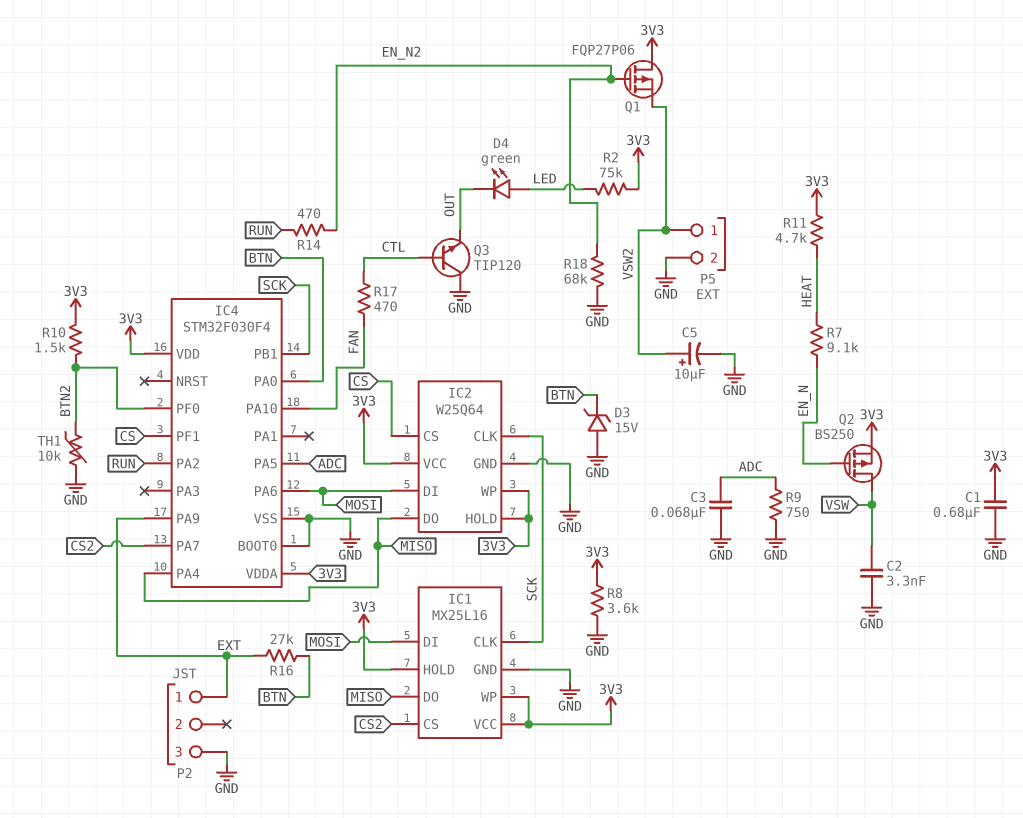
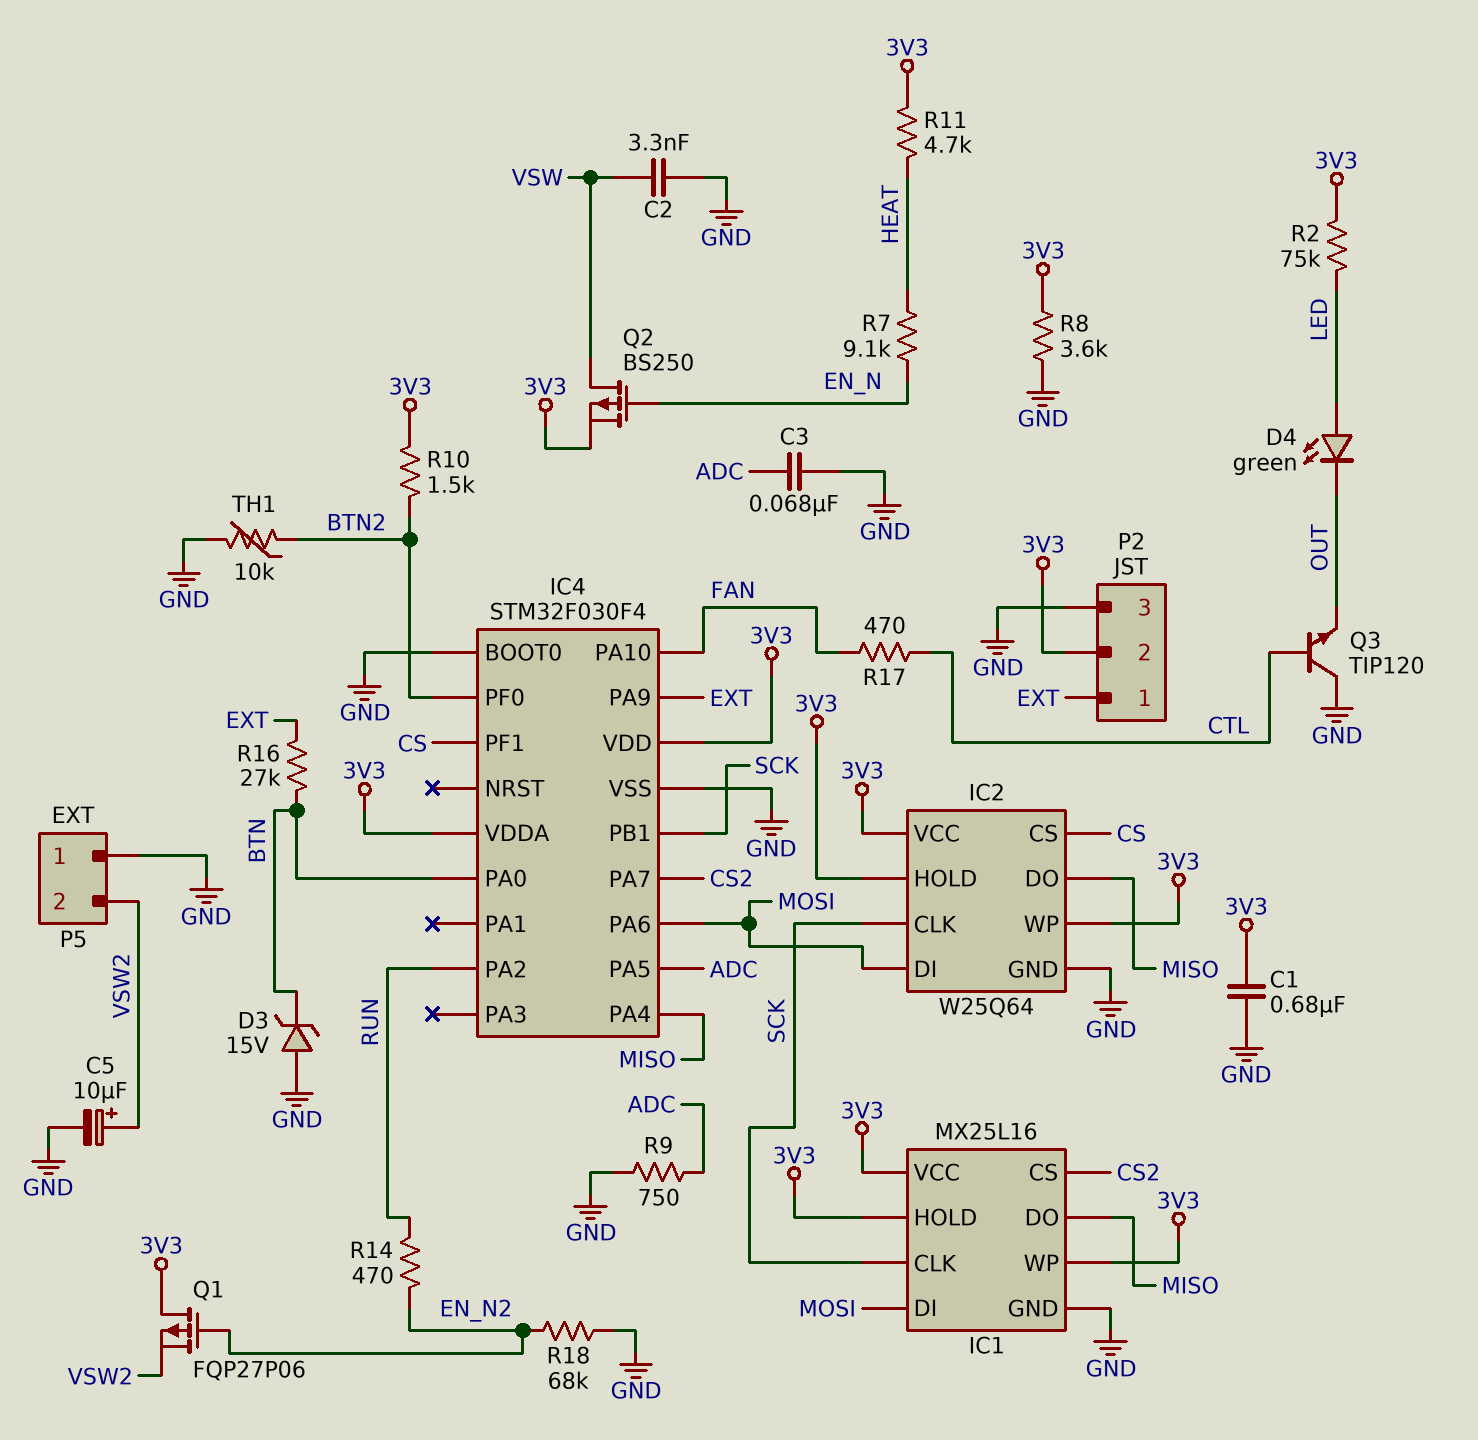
P2 pin 2: none -> 3V3
P5 pin 1: VSW2 -> GND
P5 pin 2: GND -> VSW2

